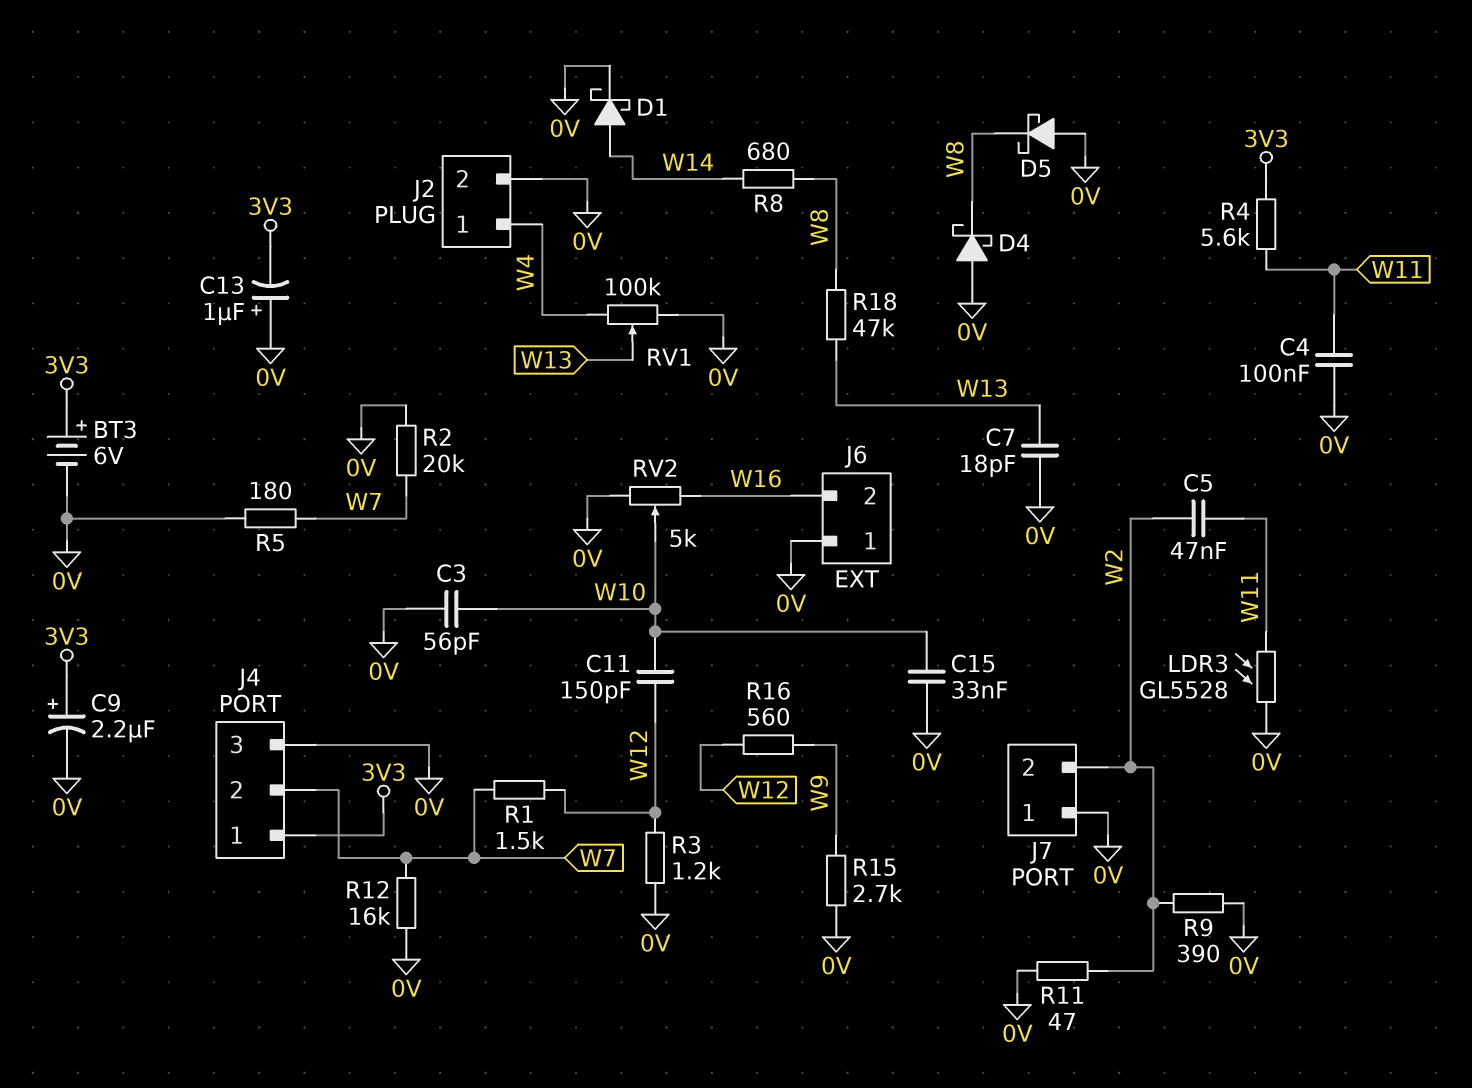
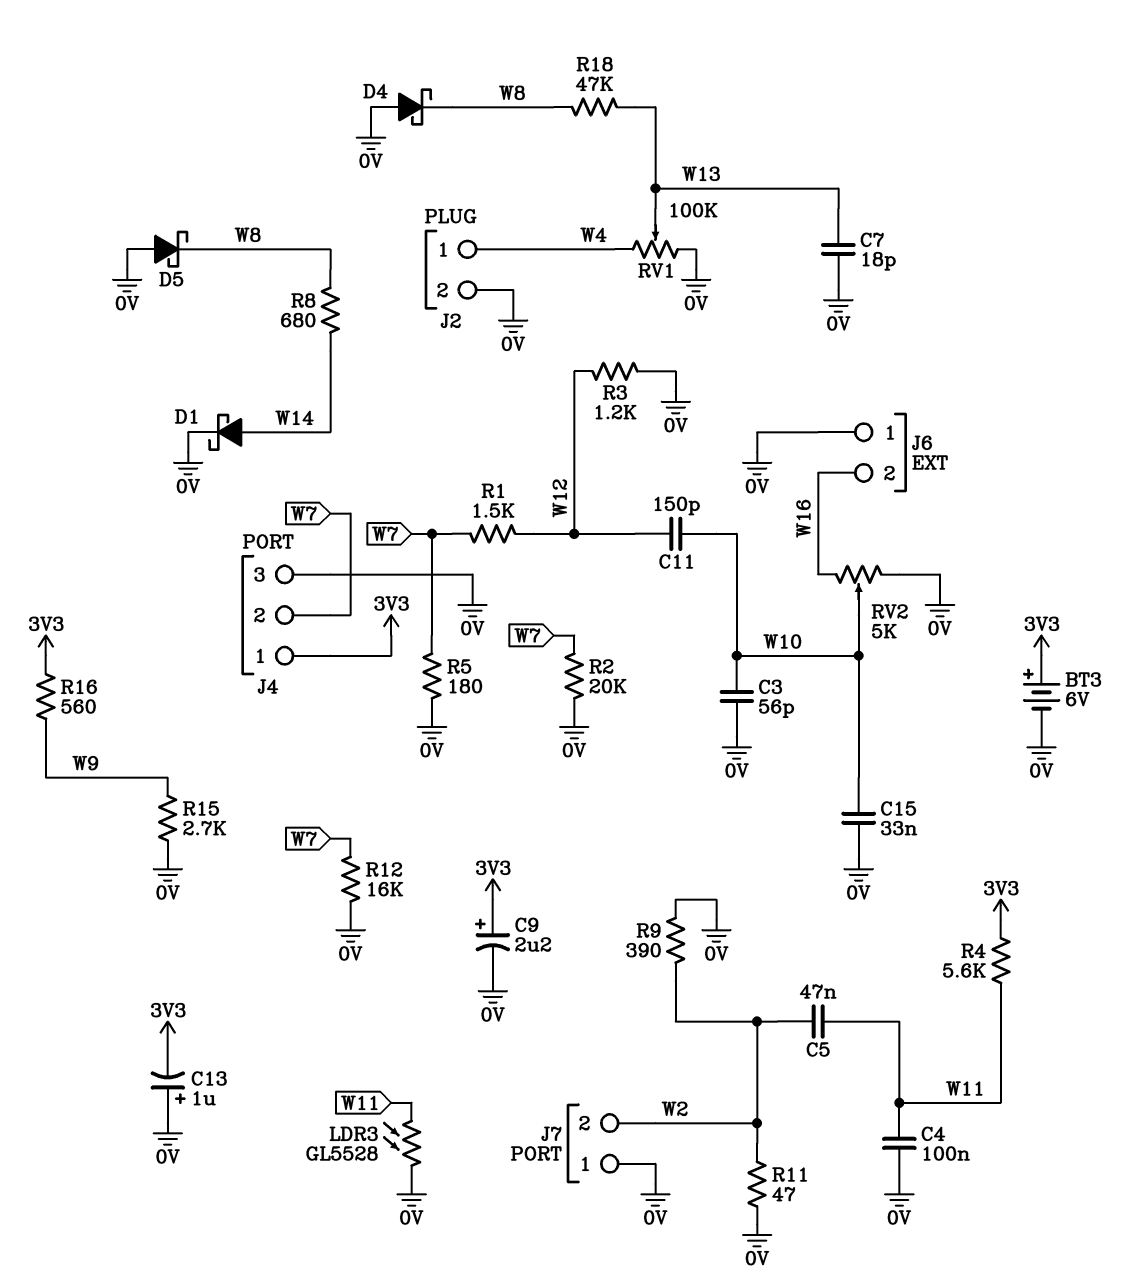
R16: 560 (W9, W12) -> 560 (3V3, W9)

